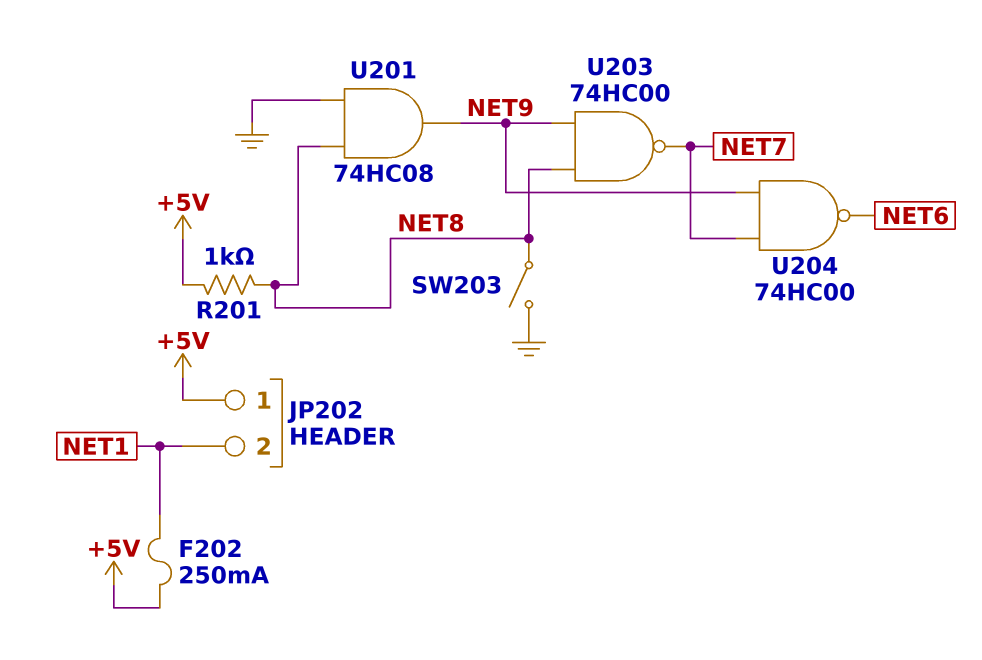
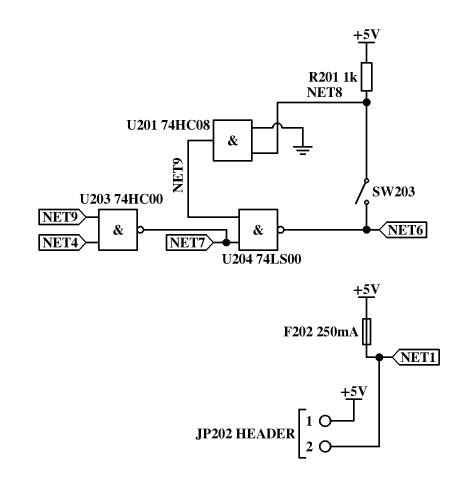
SW203: switch (GND, NET8) -> switch (NET6, NET8)
U203: NAND 74HC00 (in NET8, in NET9, out NET7) -> NAND 74HC00 (in NET4, in NET9, out NET7)
U204: NAND 74HC00 (in NET7, in NET9, out NET6) -> NAND 74LS00 (in NET7, in NET9, out NET6)

